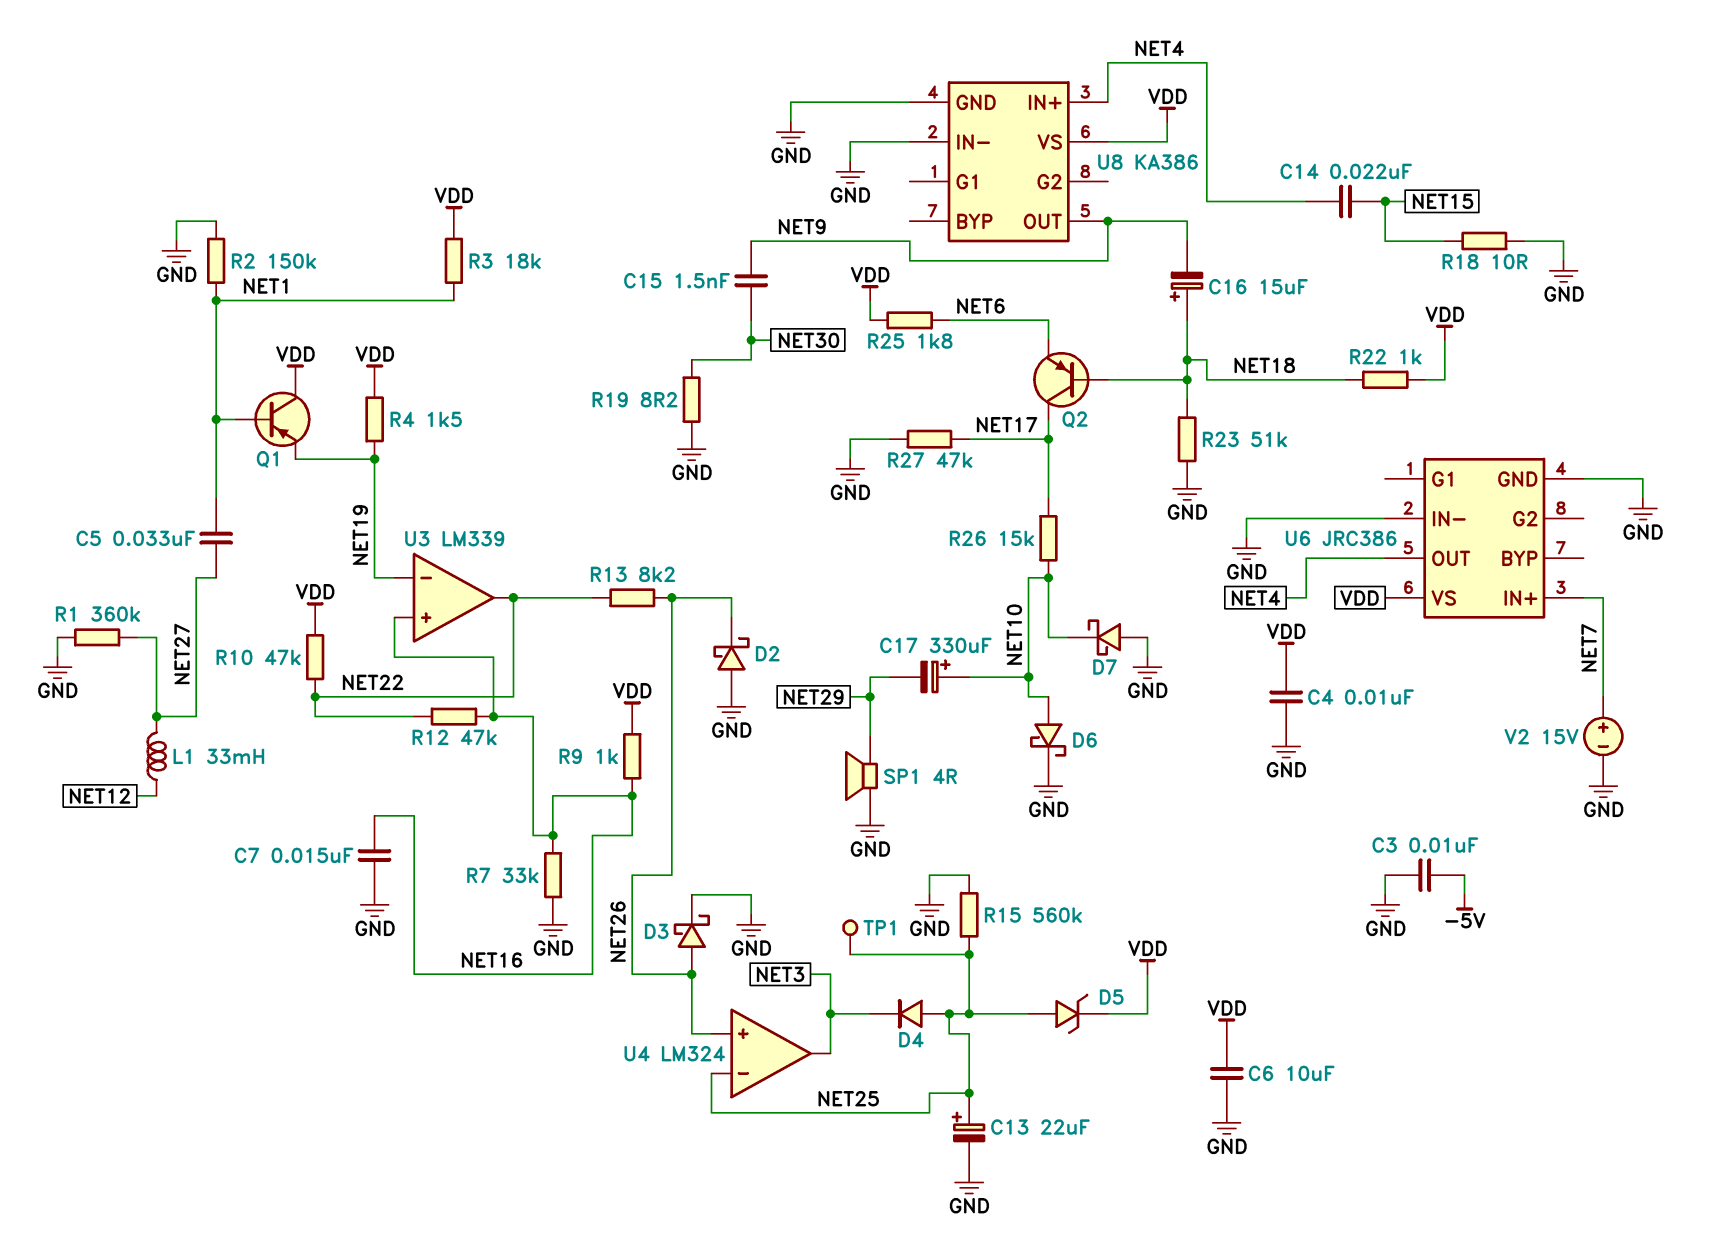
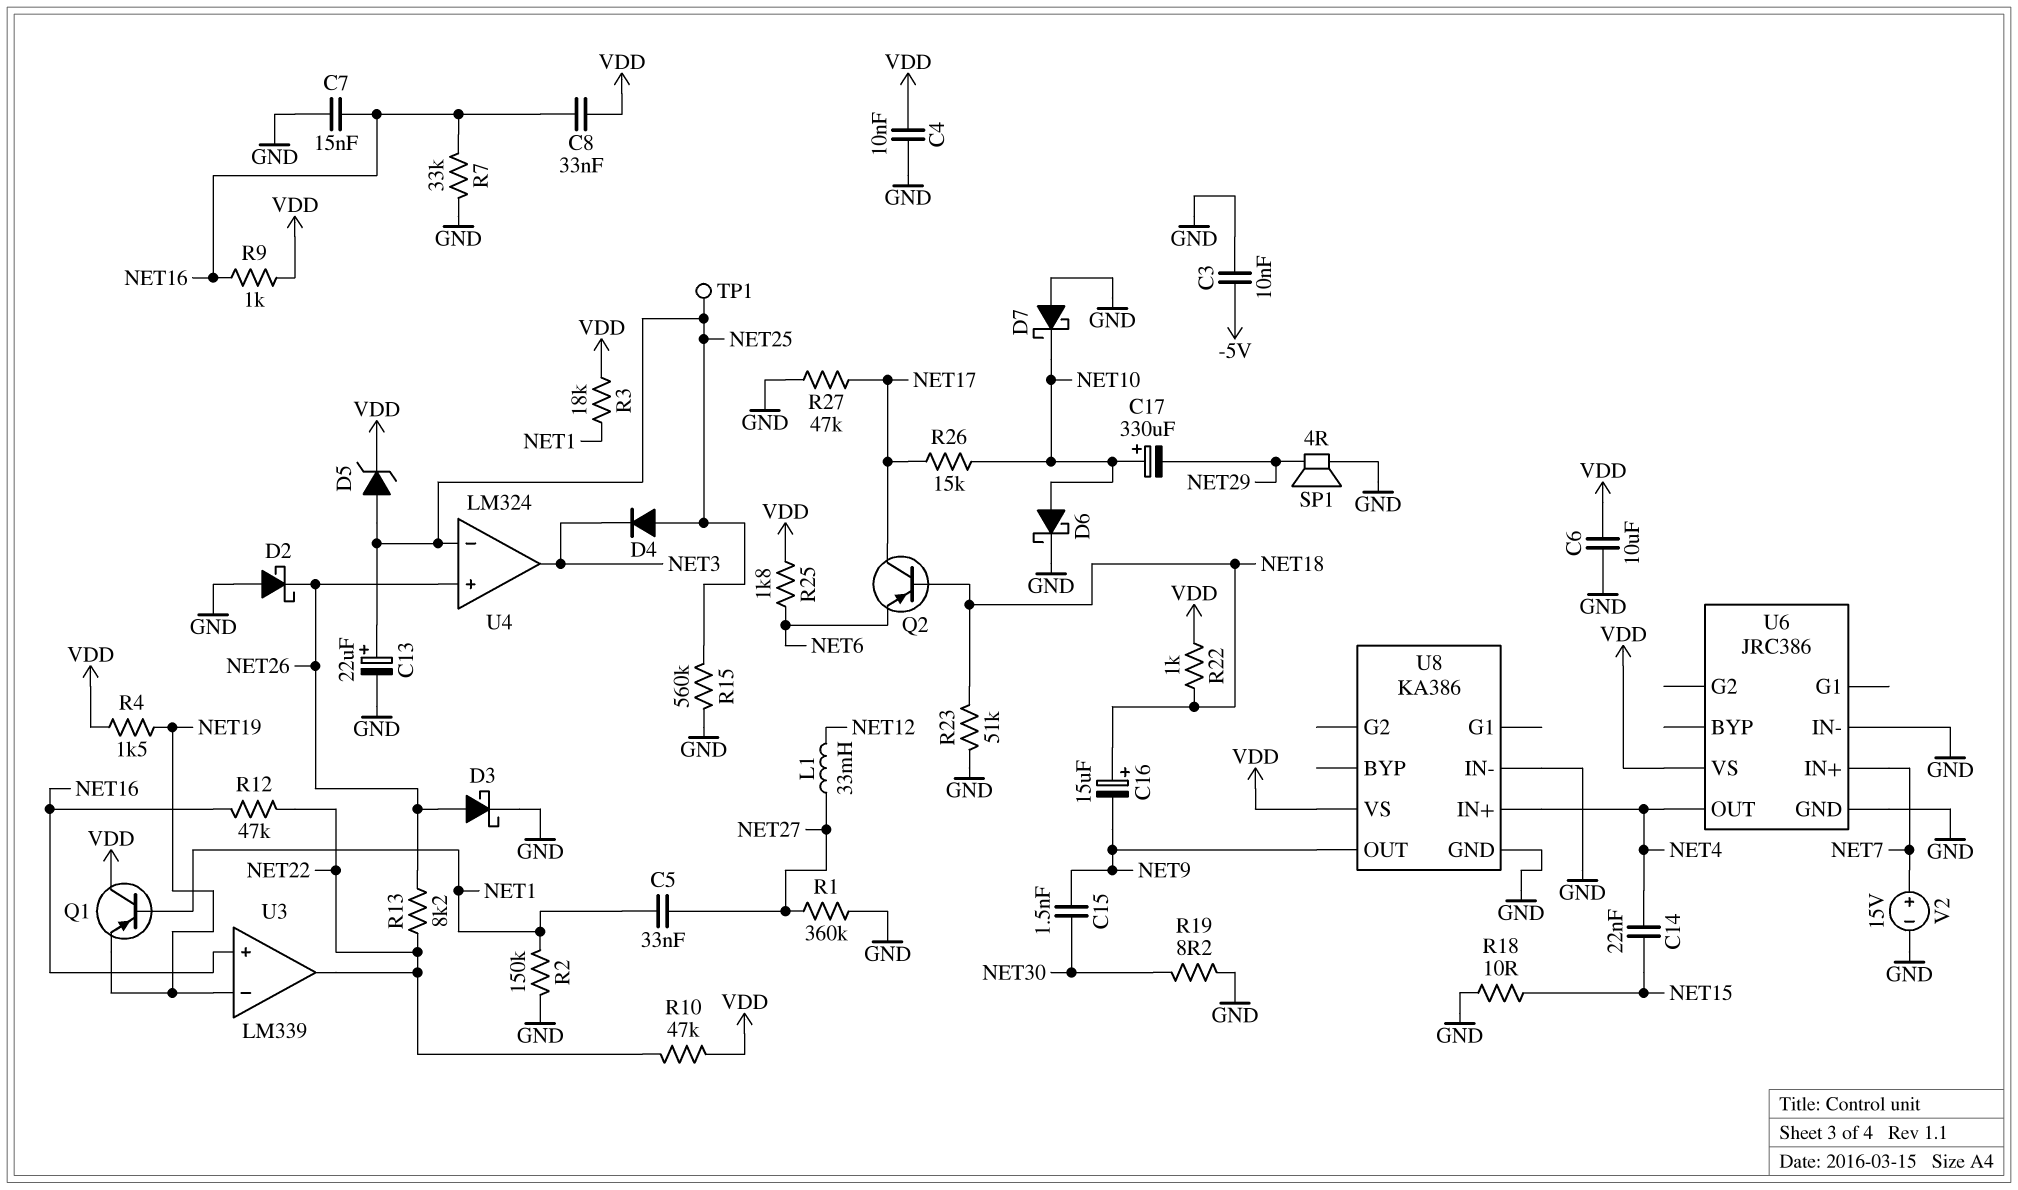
C8: none -> 33nF (NET16, VDD)

